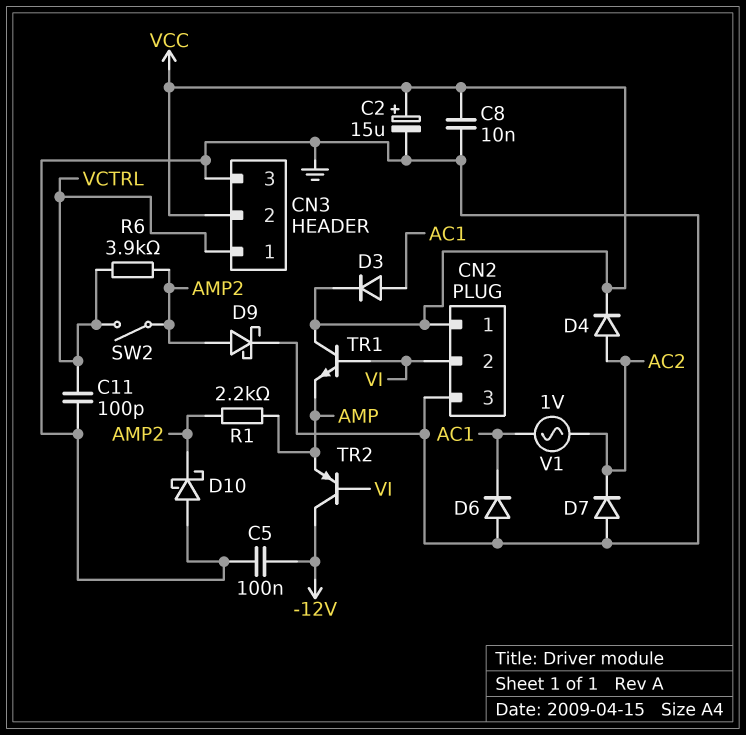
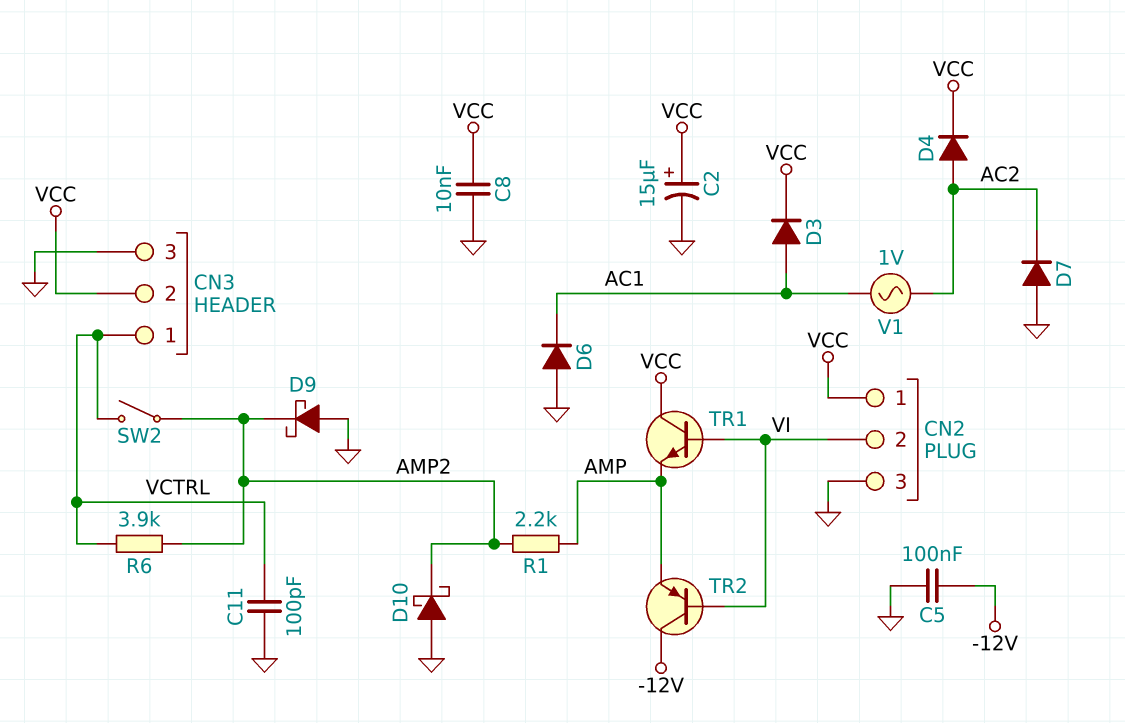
D9: schottky (A AMP2, K GND) -> schottky (A GND, K AMP2)

